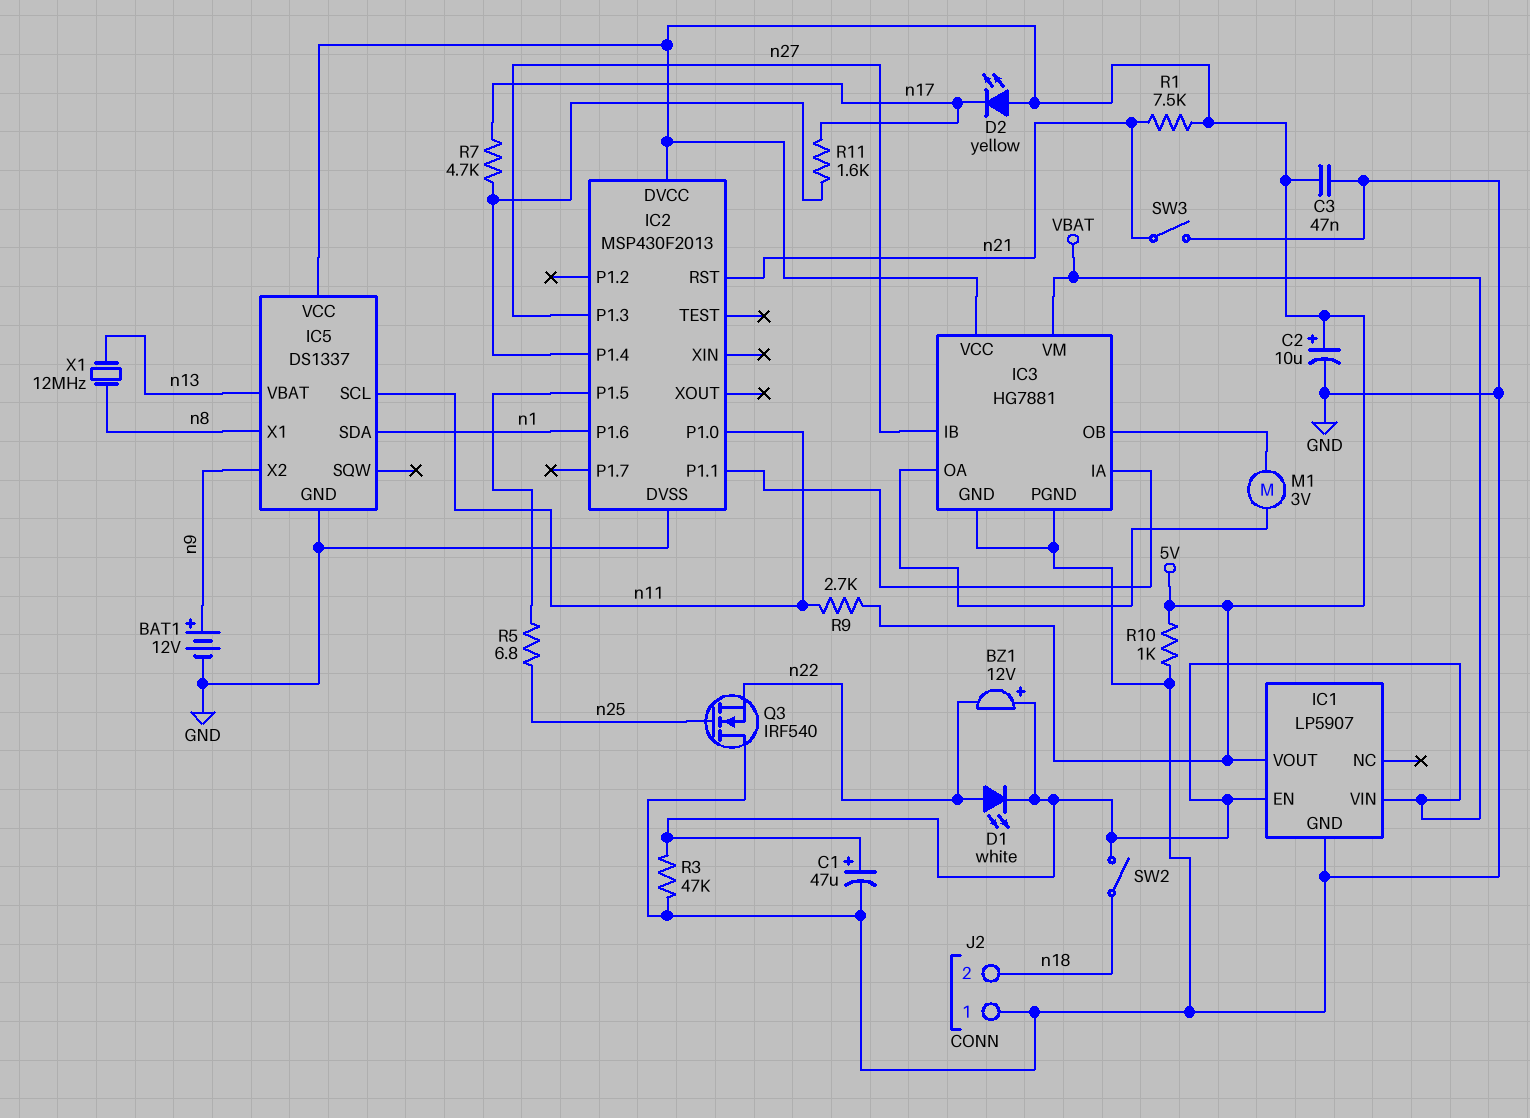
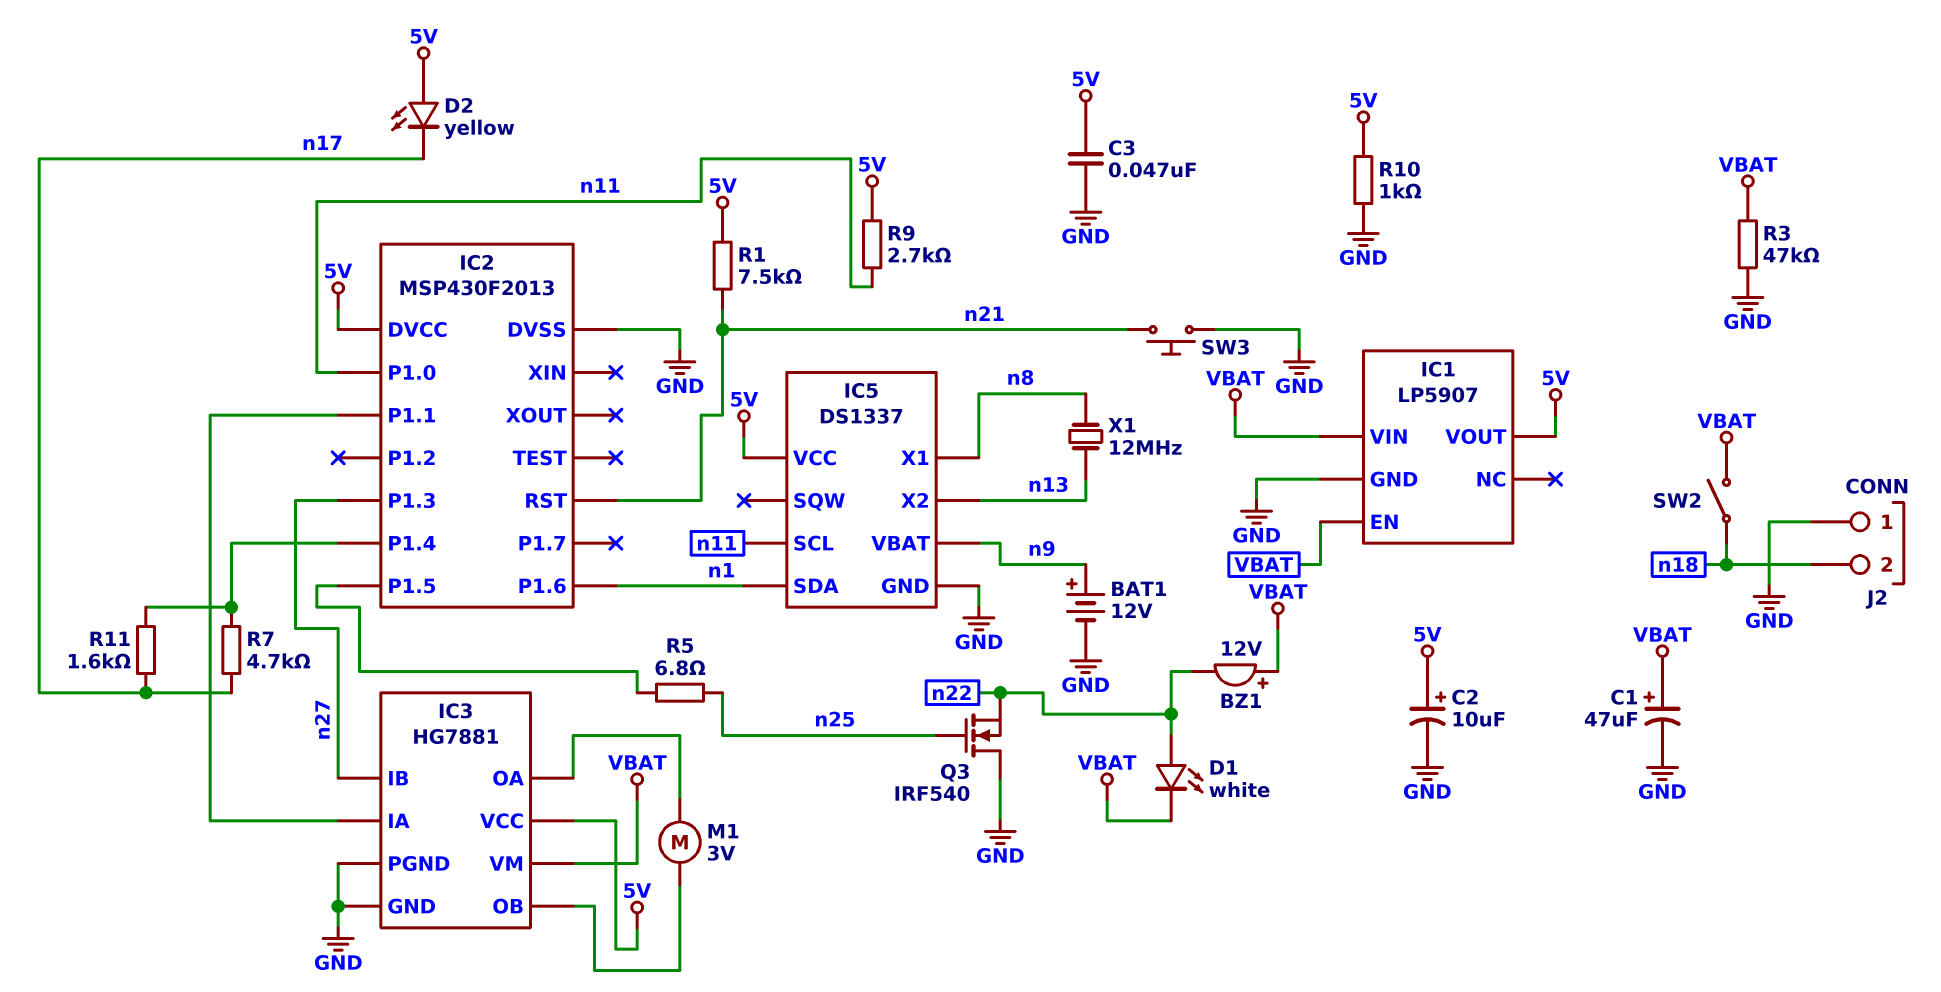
IC5 pin VBAT: n13 -> n9
IC5 pin X2: n9 -> n13
SW3: switch (GND, n21) -> button (GND, n21)

